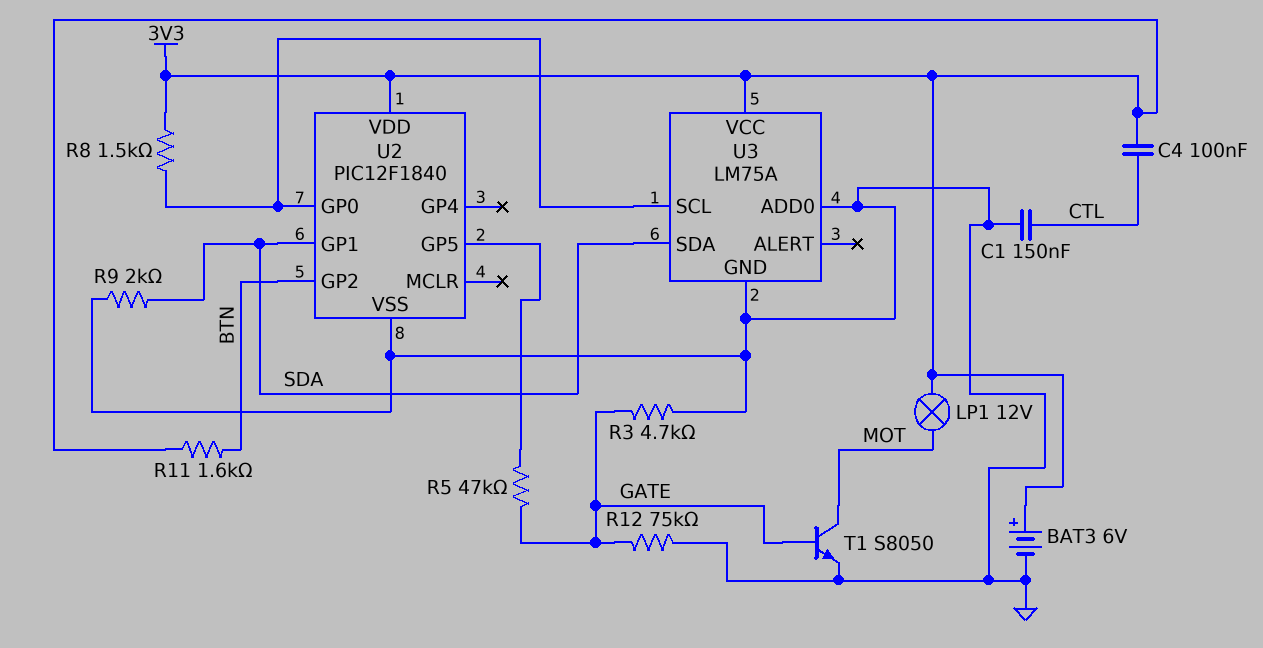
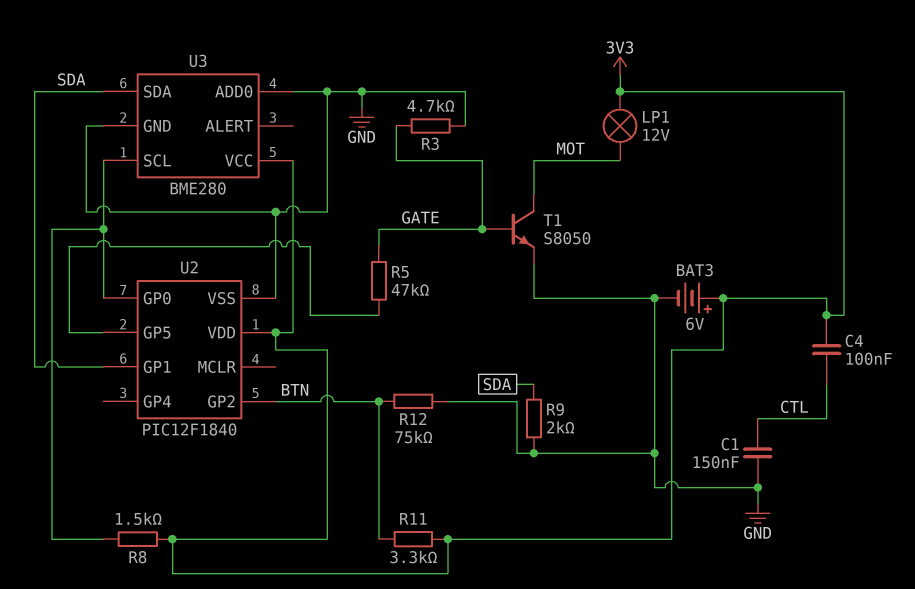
R11: 1.6k (3V3, BTN) -> 3.3k (3V3, BTN)
R12: 75k (GATE, GND) -> 75k (BTN, GND)
U3: LM75A -> BME280

